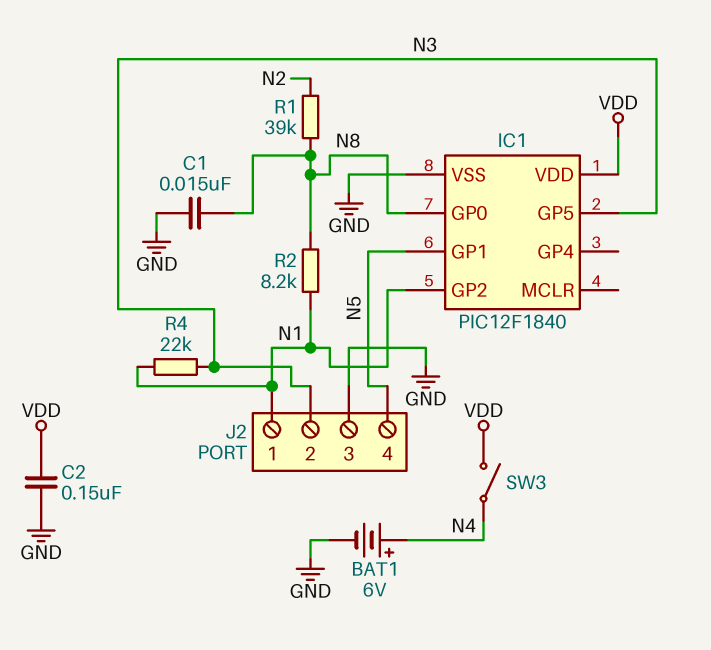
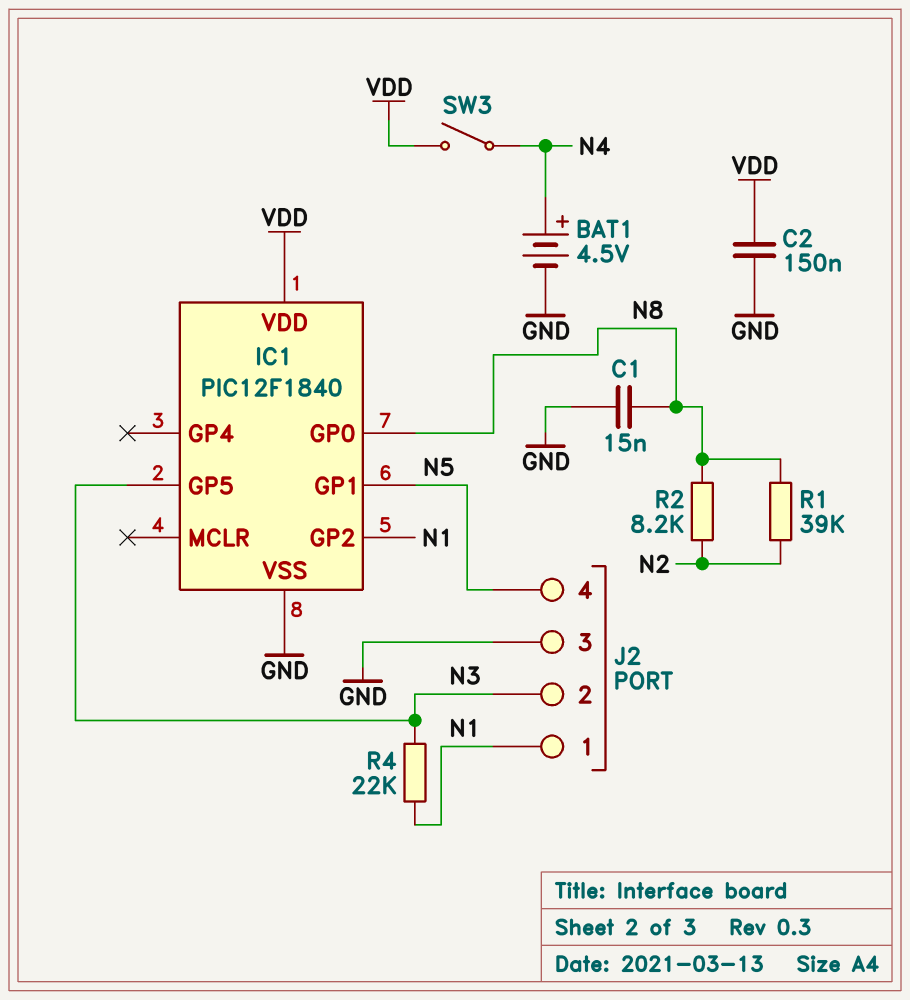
BAT1: 6V (plus N4, minus GND) -> 4.5V (plus N4, minus GND)
R2: 8.2k (N1, N8) -> 8.2k (N2, N8)

